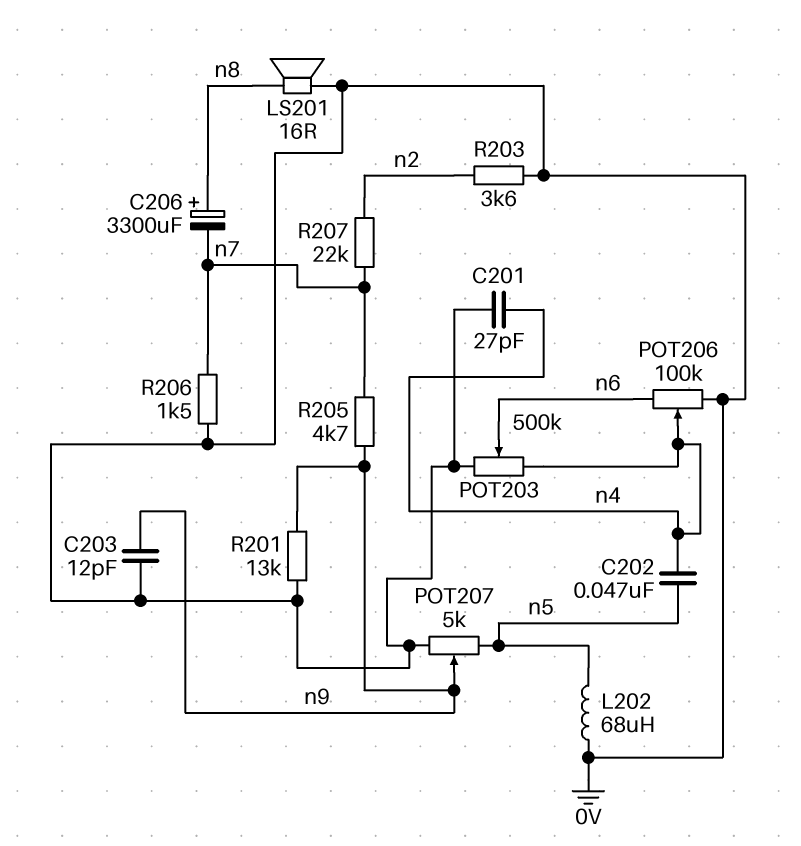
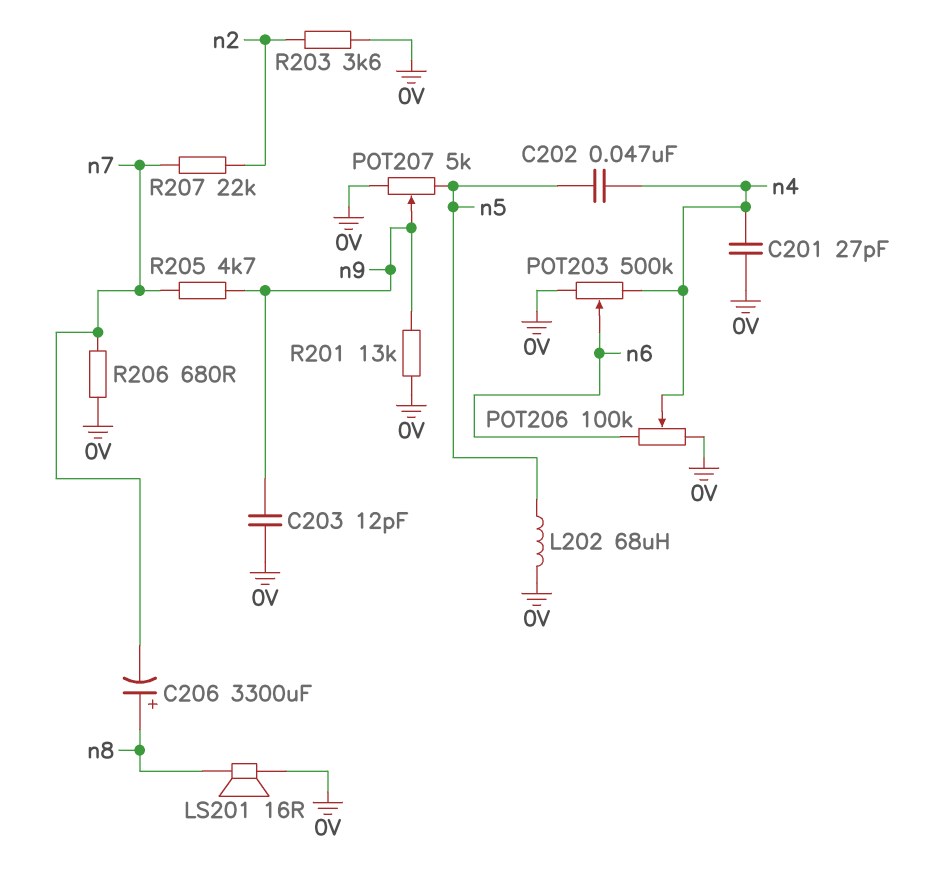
R206: 1.5k (0V, n7) -> 680 (0V, n7)

